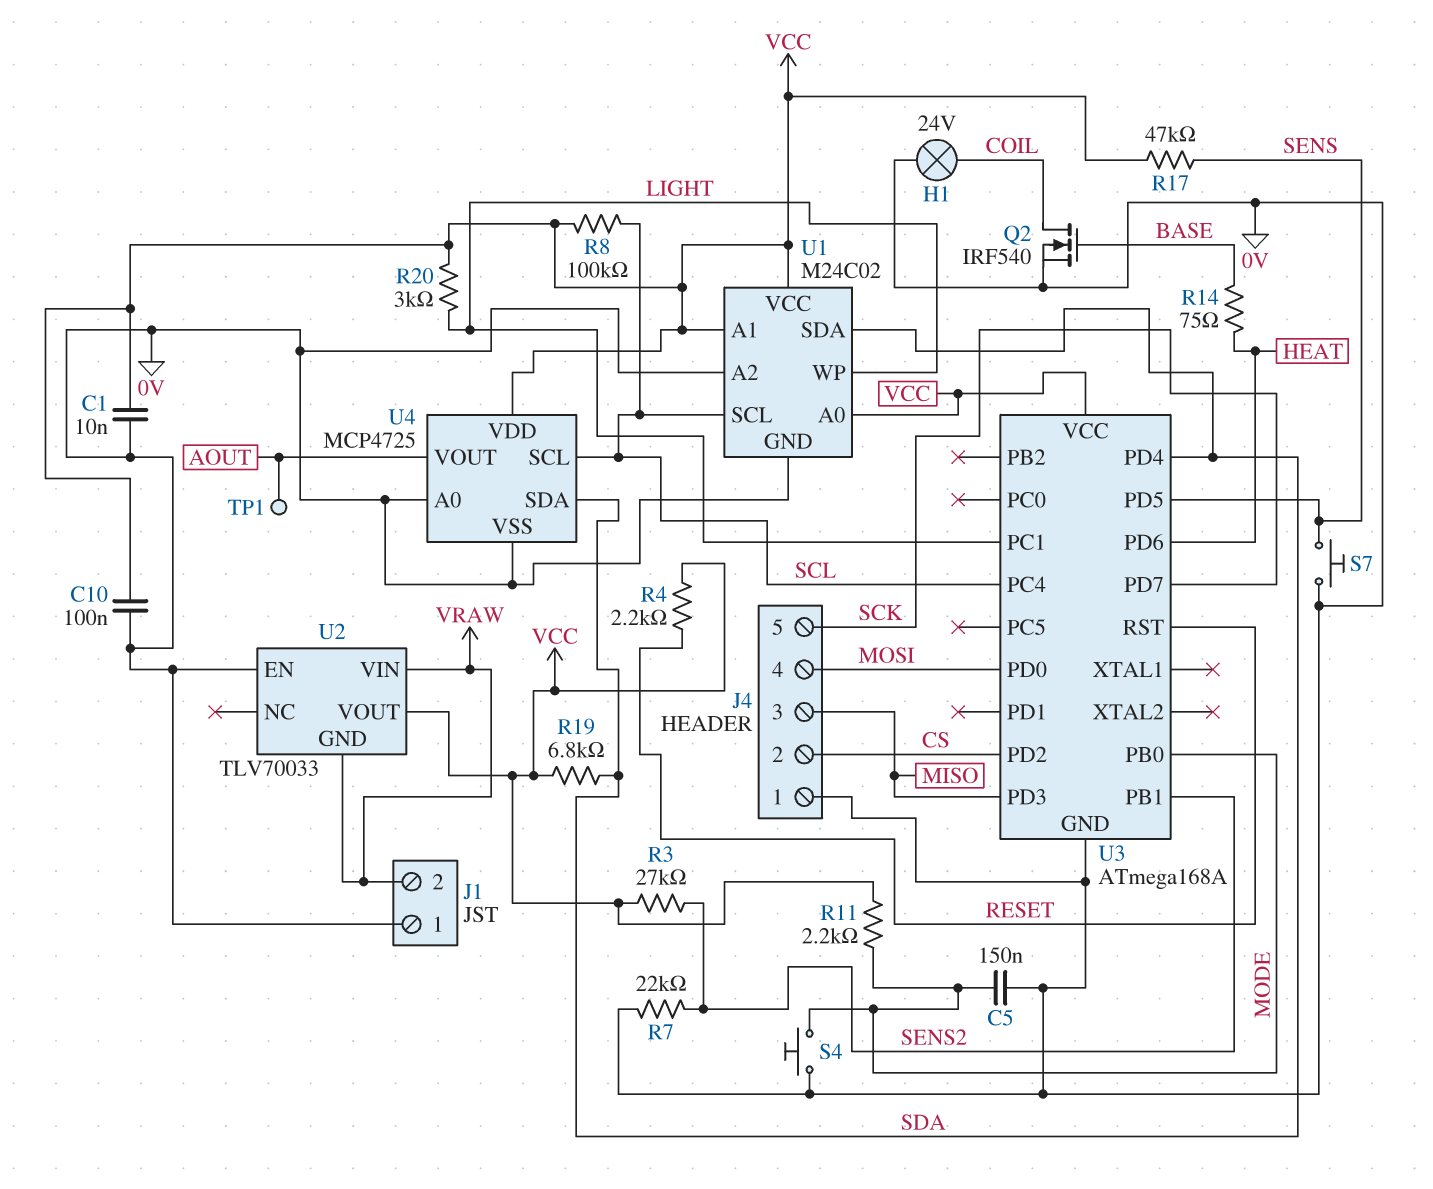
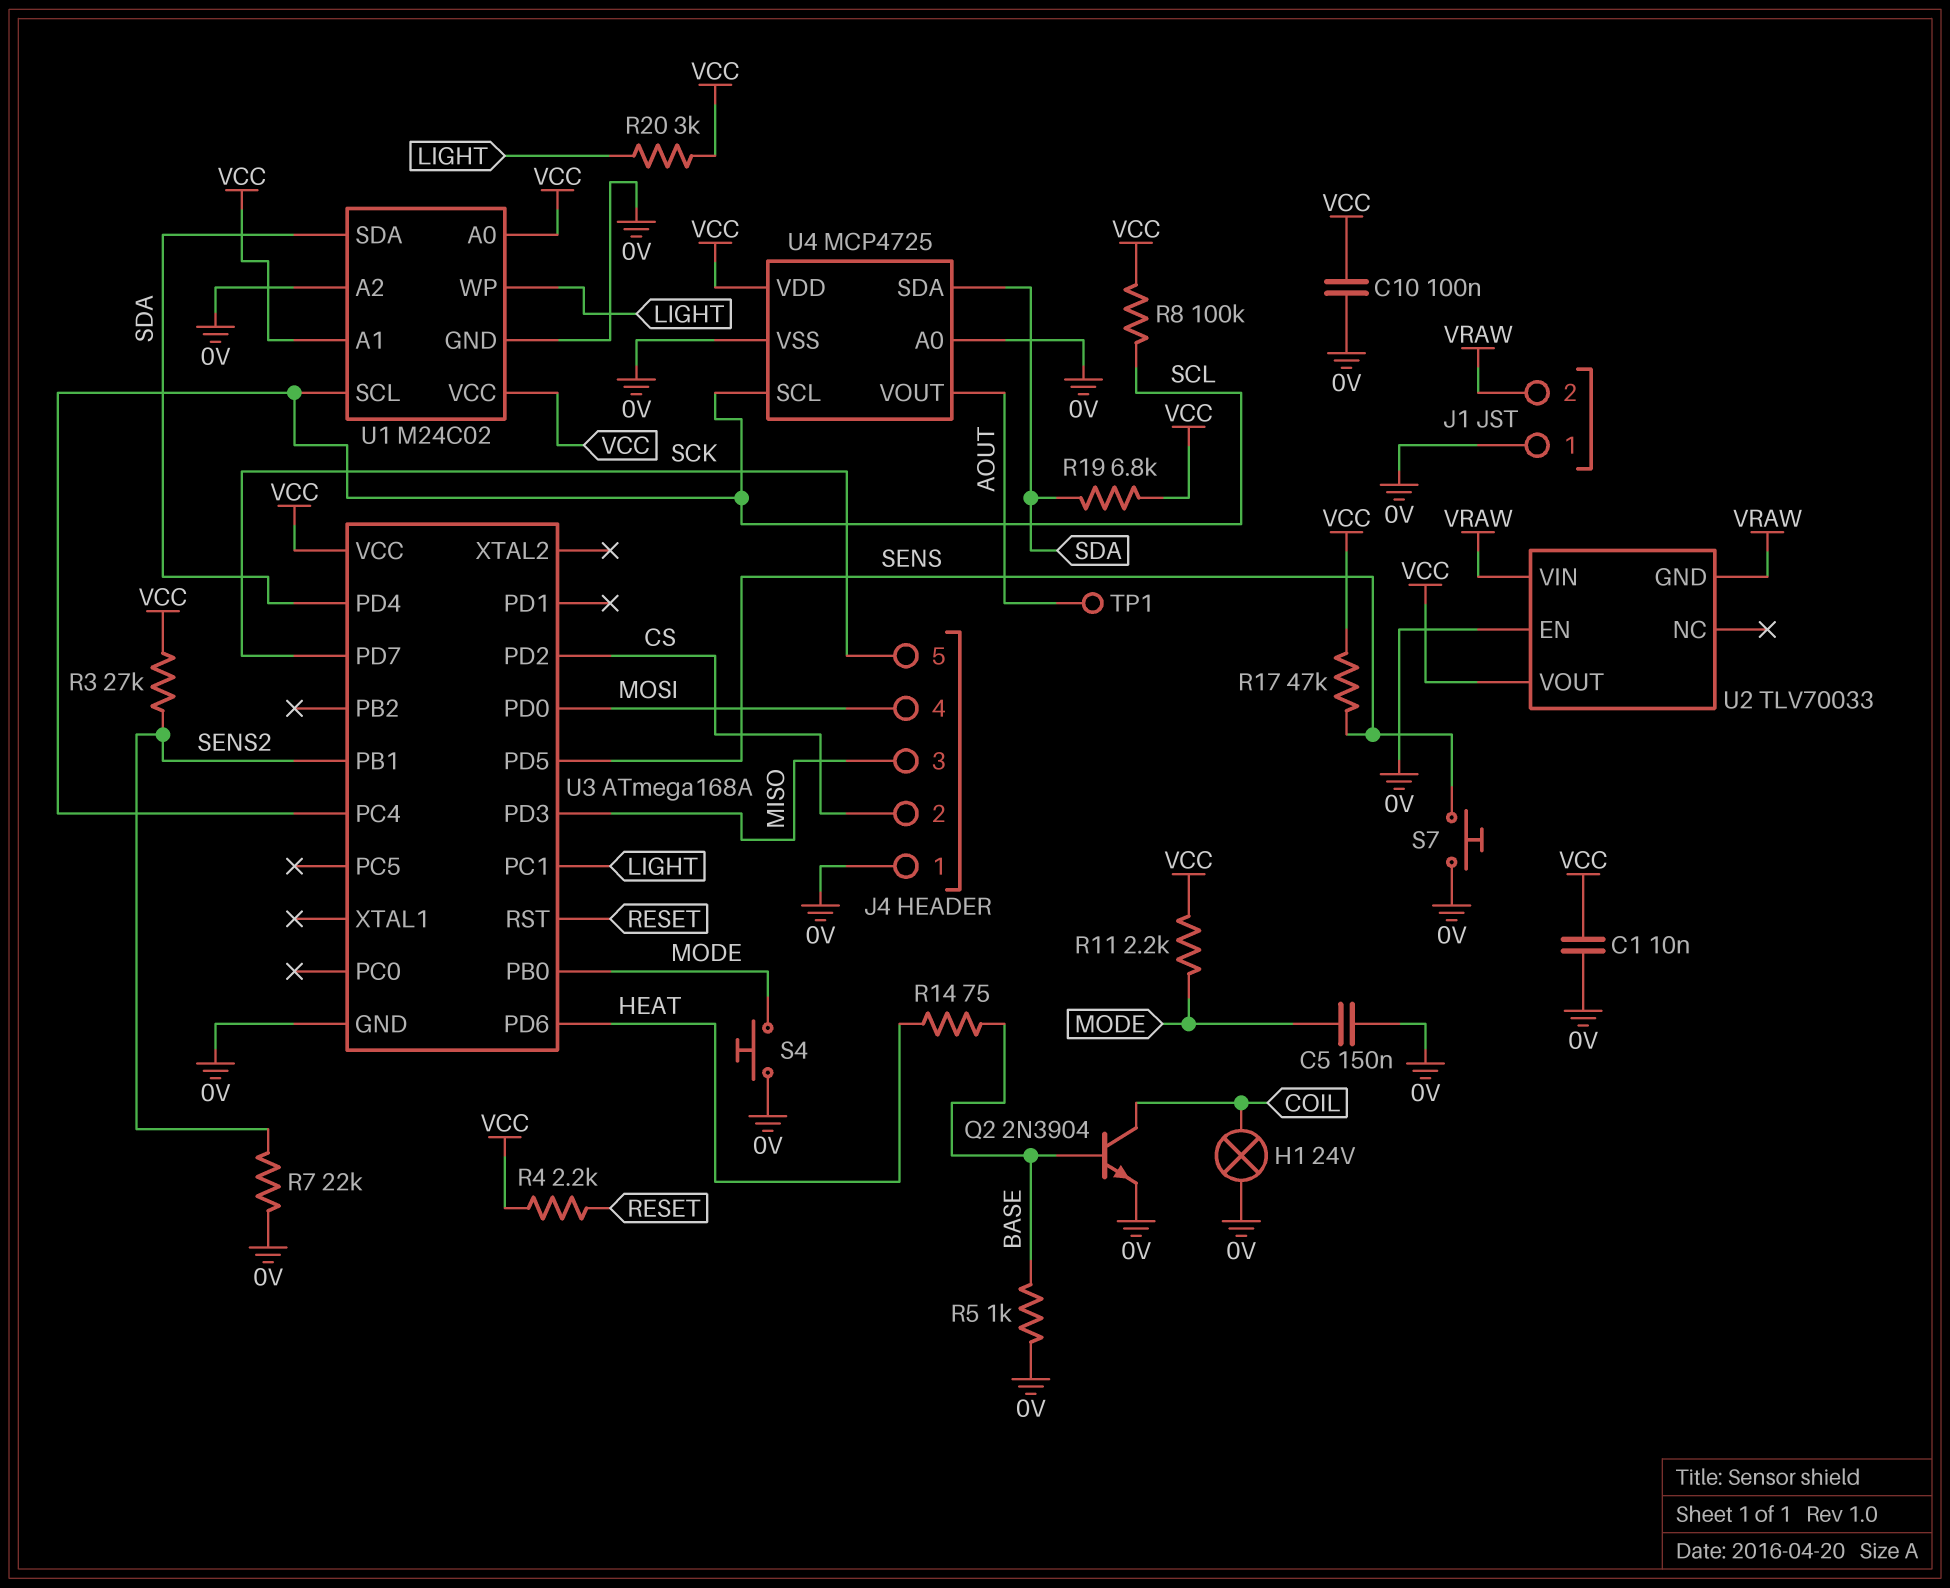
Q2: NMOS IRF540 (G BASE, D COIL, S 0V) -> NPN 2N3904 (B BASE, C COIL, E 0V)
R5: none -> 1k (0V, BASE)

